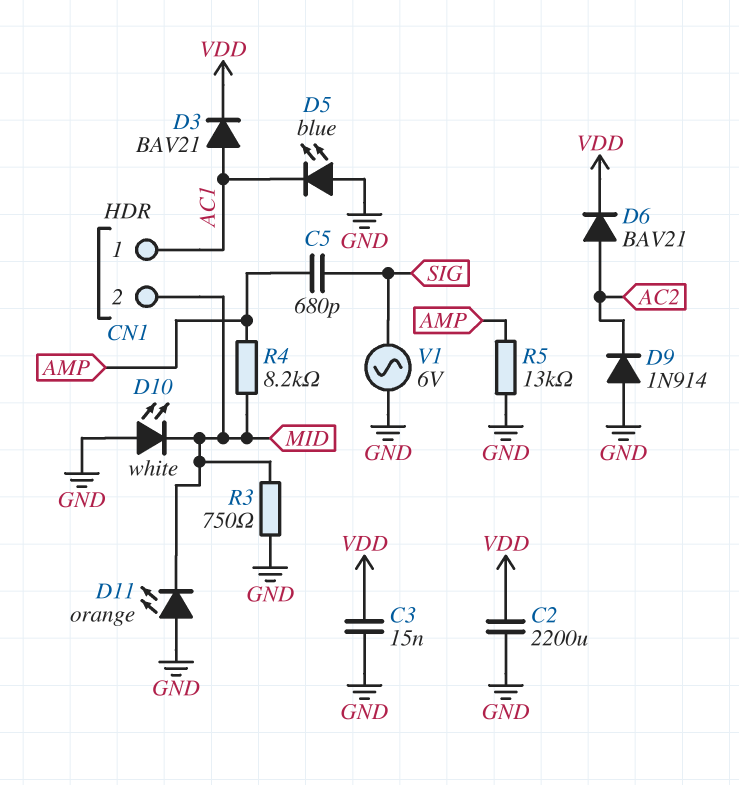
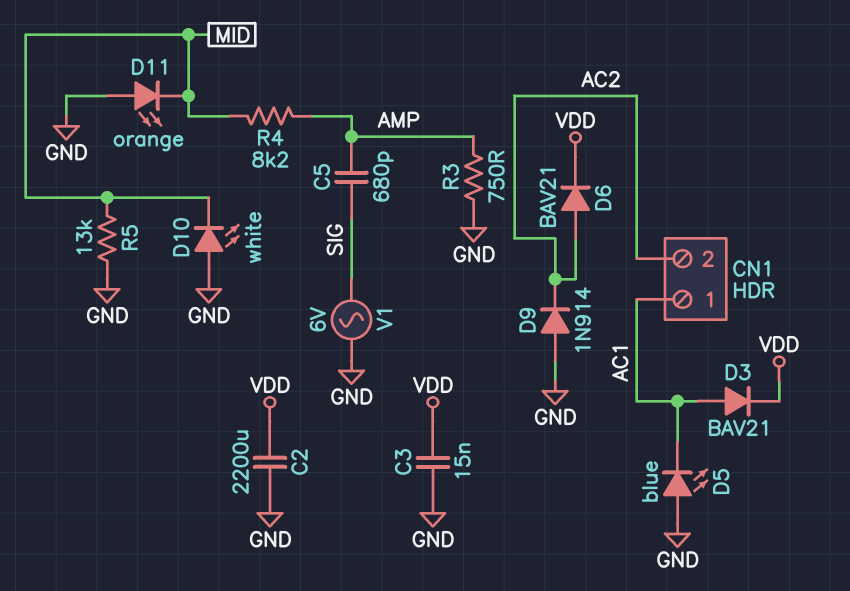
CN1 pin 2: MID -> AC2
R3: 750 (GND, MID) -> 750 (AMP, GND)
R5: 13k (AMP, GND) -> 13k (GND, MID)

